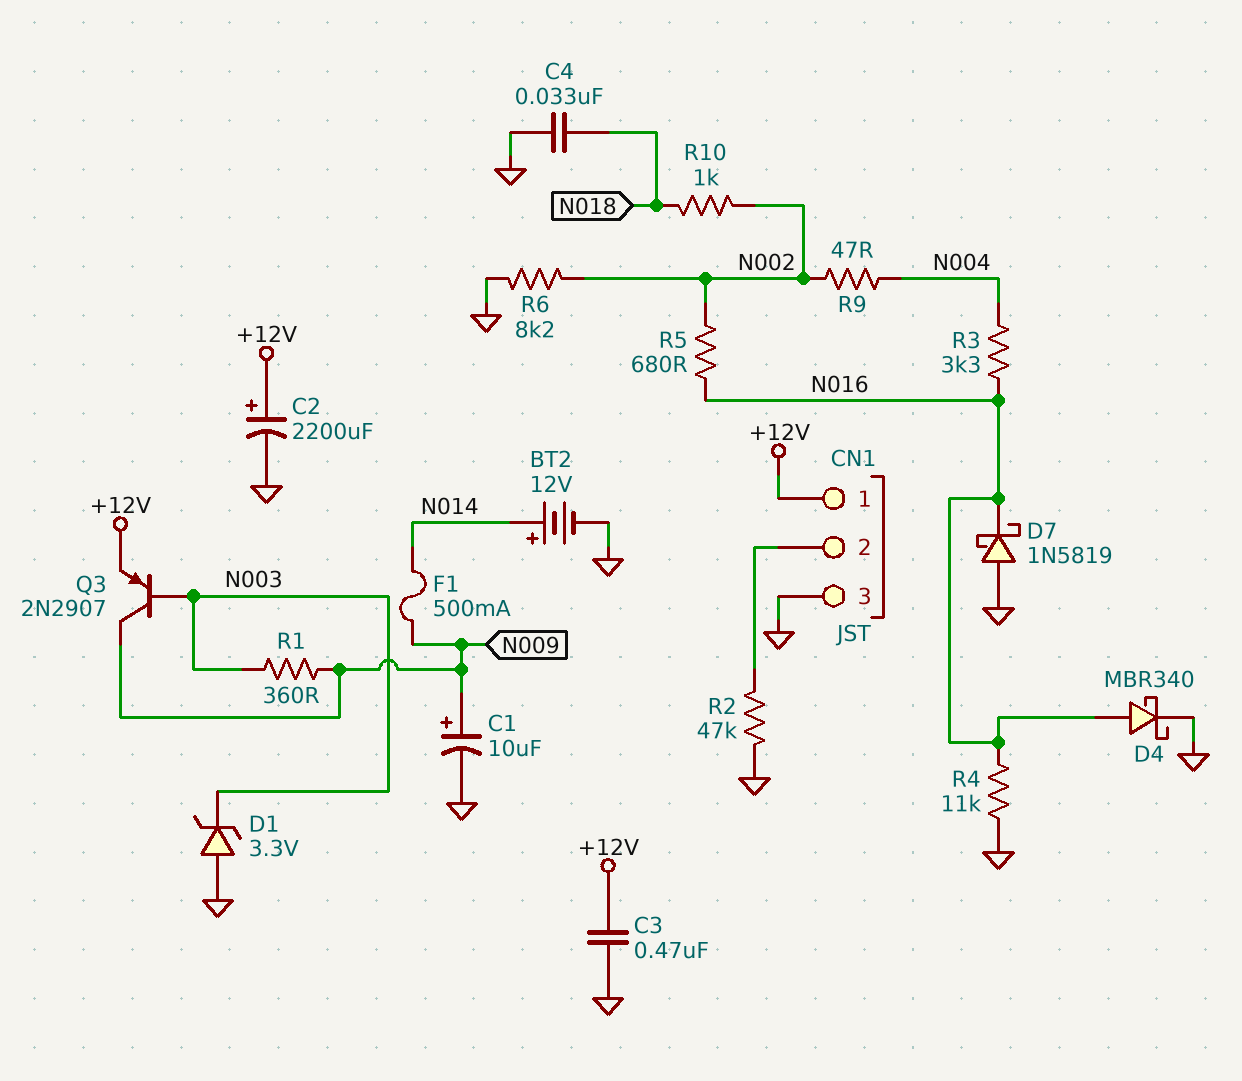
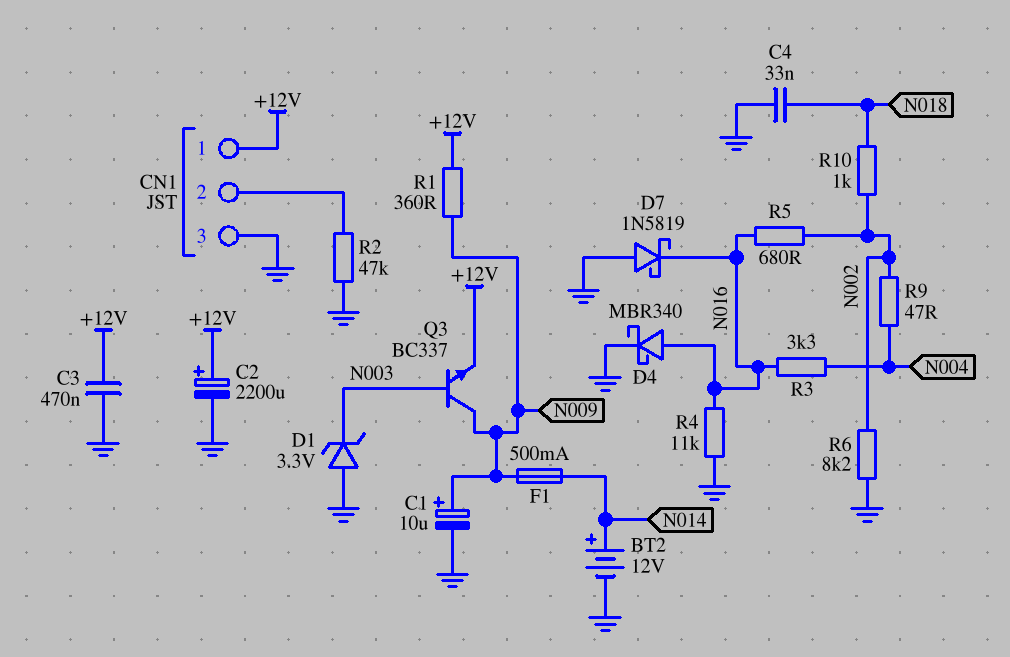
Q3: PNP 2N2907 (B N003, C N009, E +12V) -> NPN BC337 (B N003, C N009, E +12V)
R1: 360 (N003, N009) -> 360 (+12V, N009)

